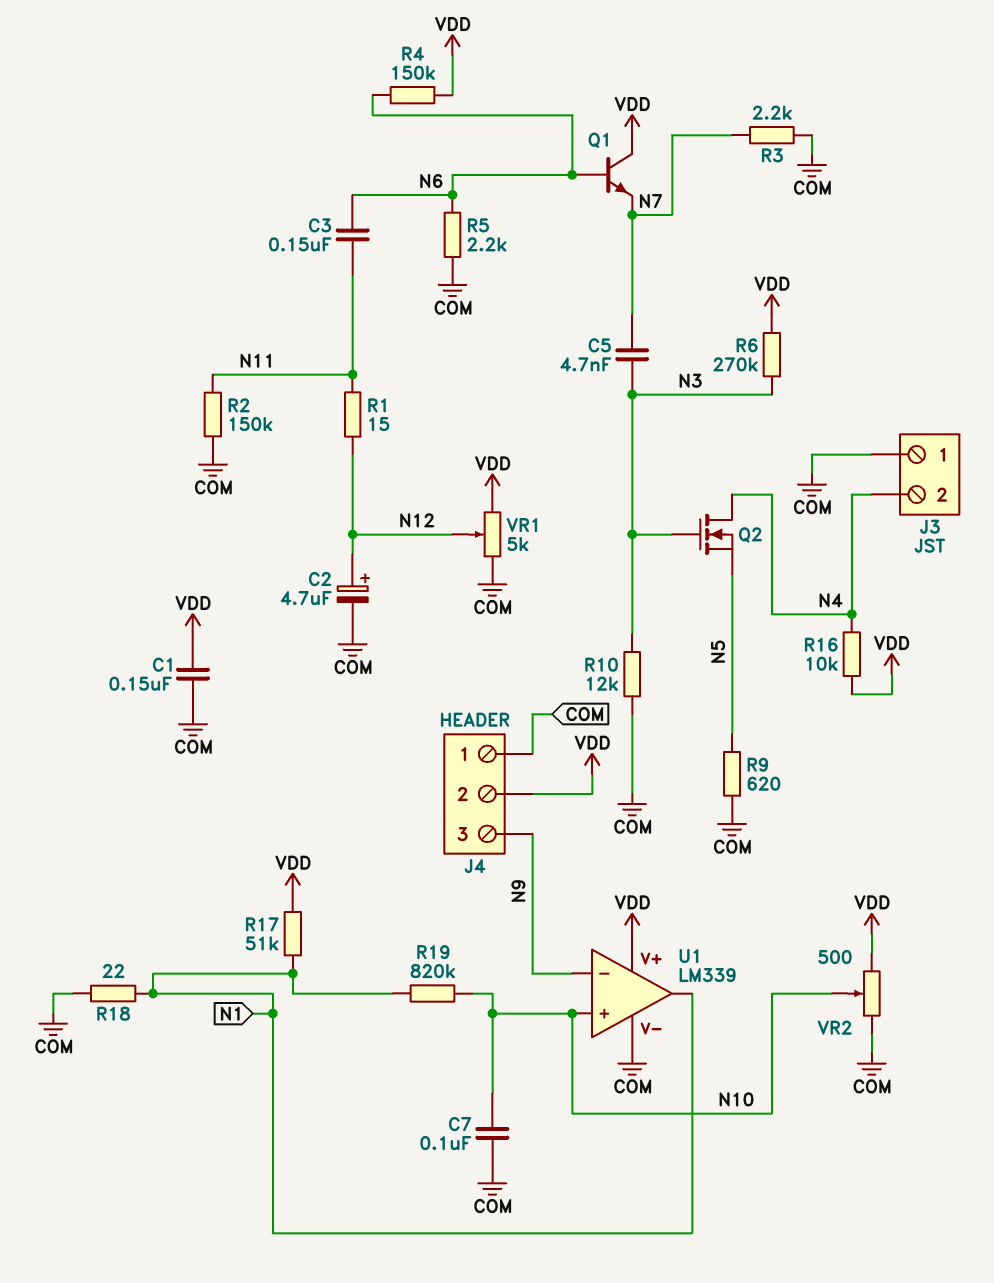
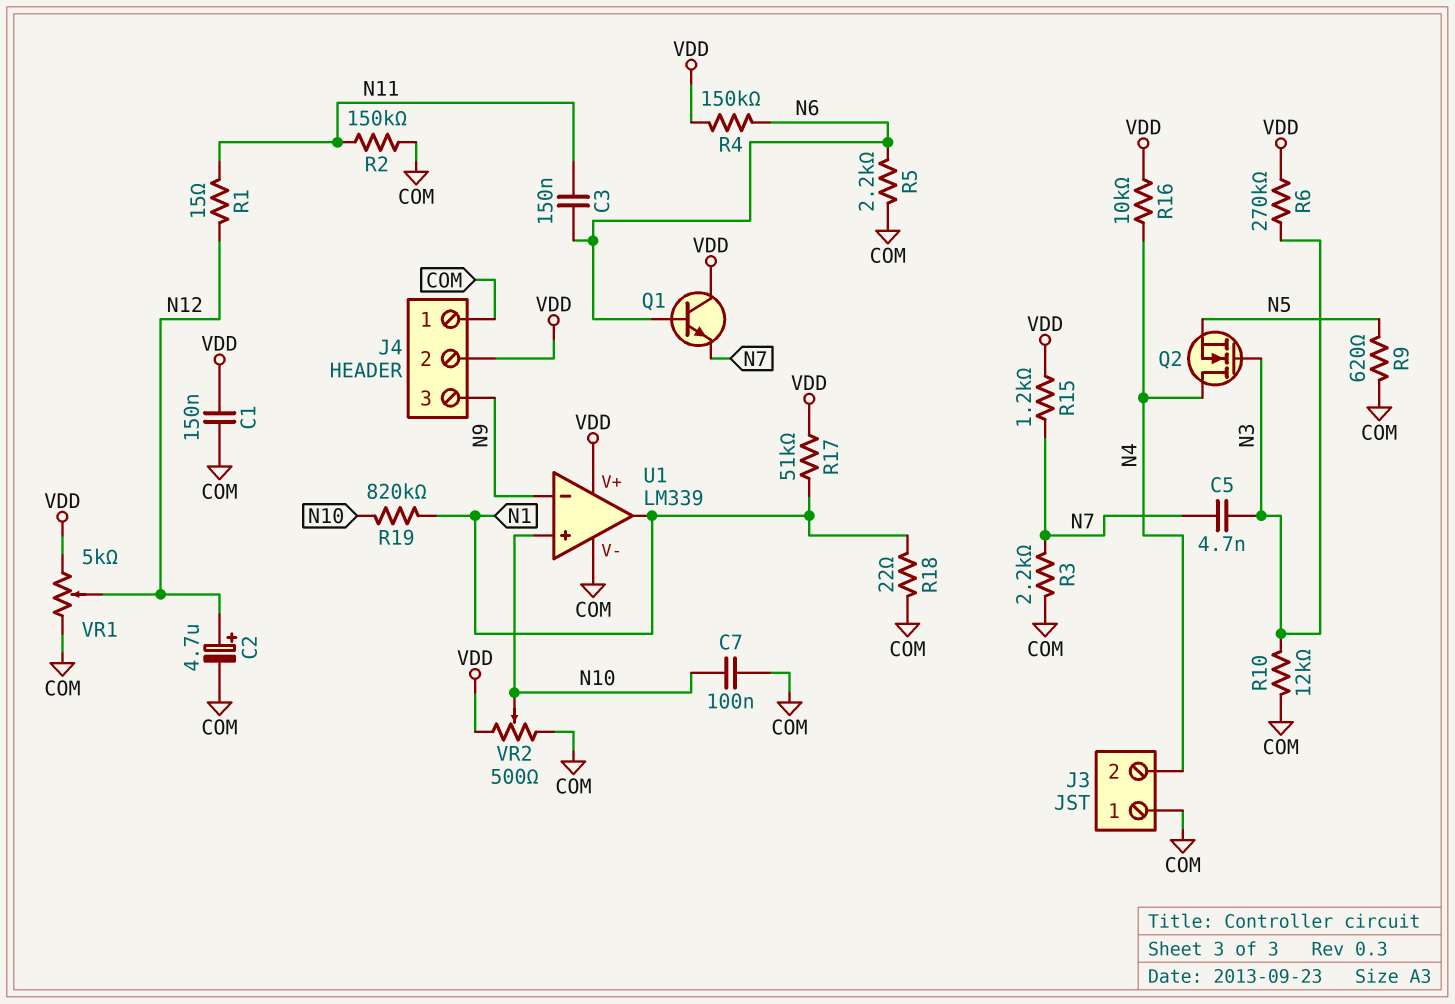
R15: none -> 1.2k (N7, VDD)

